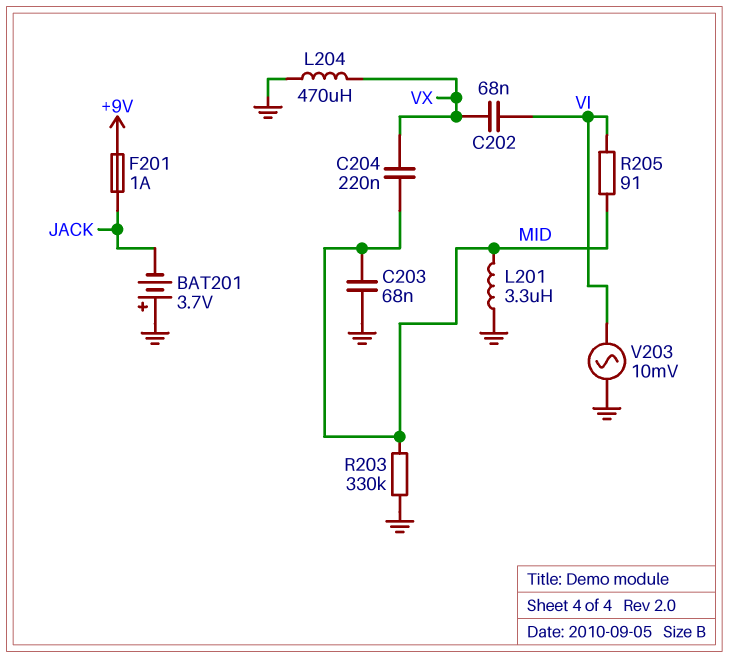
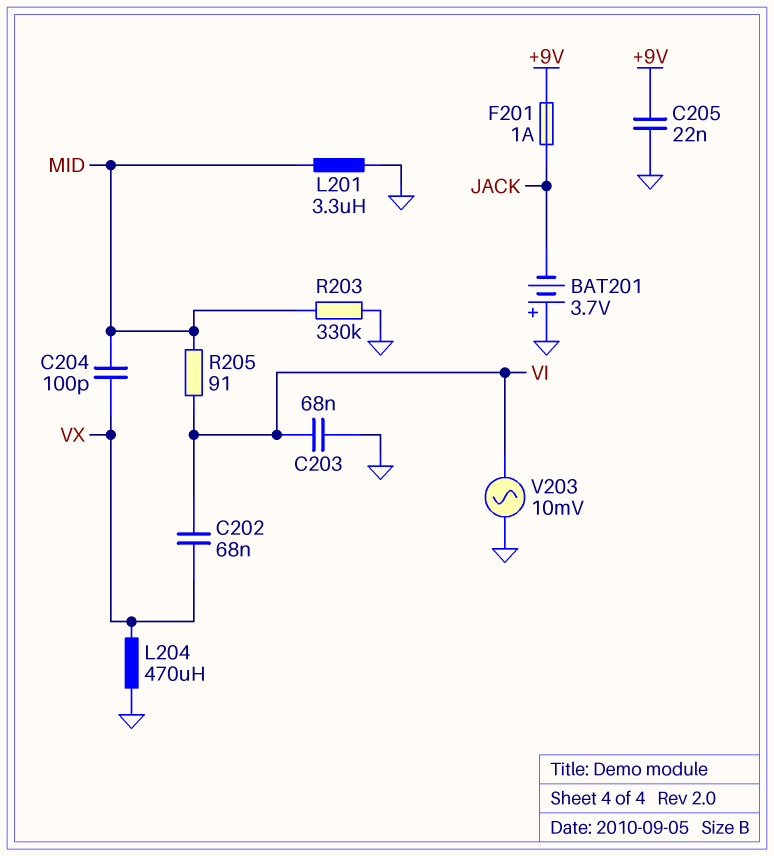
C203: 68nF (GND, MID) -> 68nF (GND, VI)
C204: 220nF (MID, VX) -> 100pF (MID, VX)
C205: none -> 22nF (+9V, GND)

